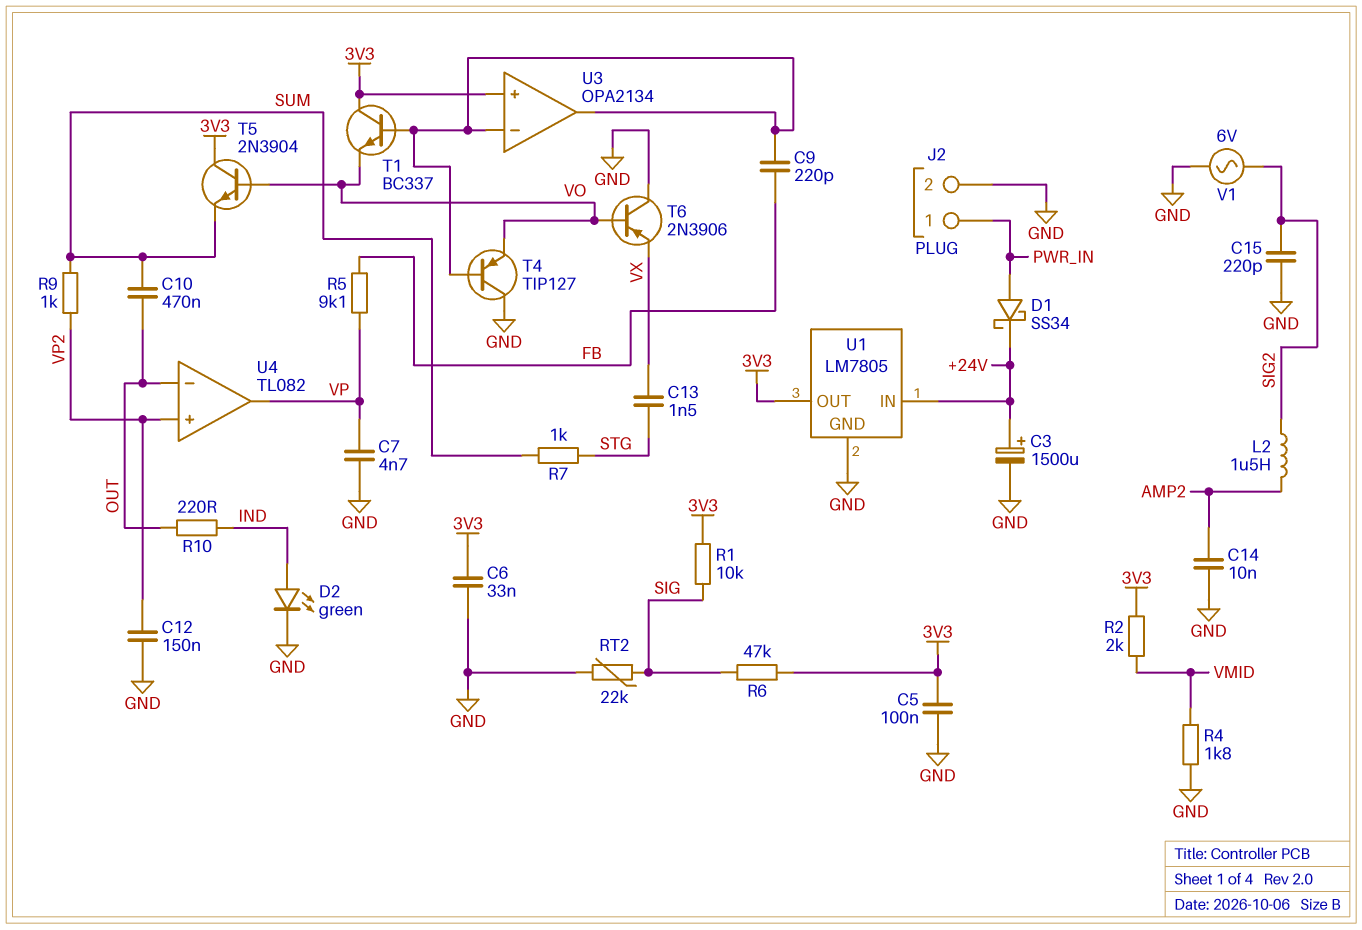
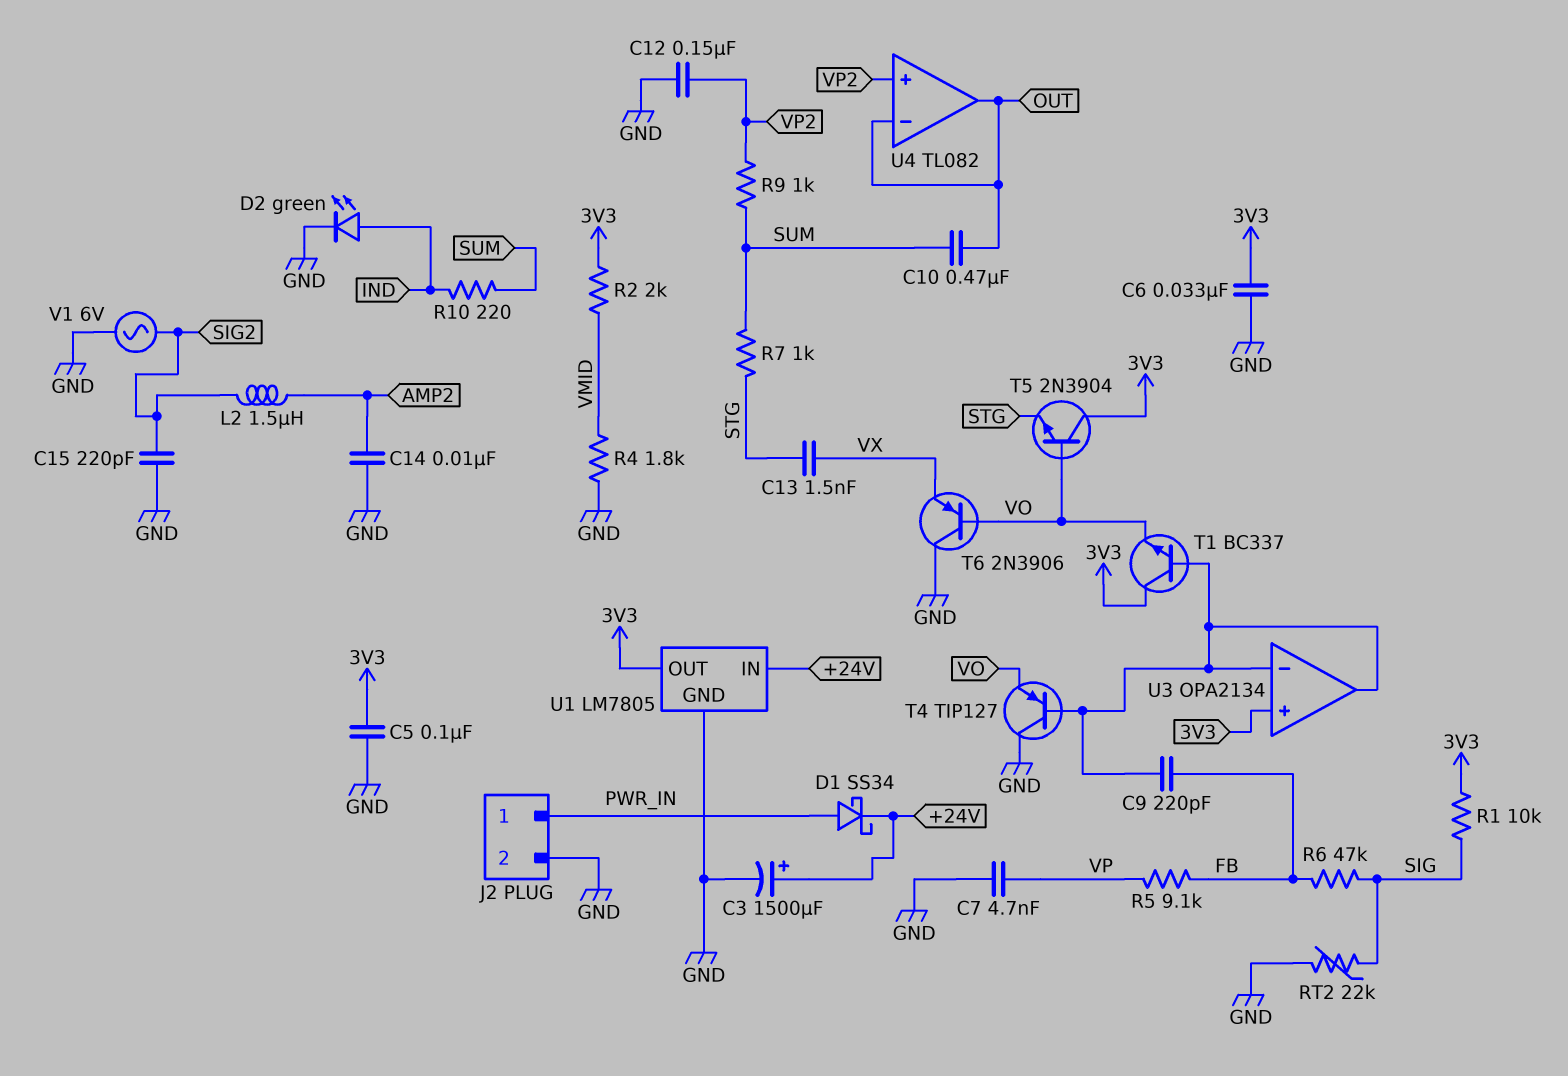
R6: 47k (3V3, SIG) -> 47k (FB, SIG)
R10: 220 (IND, OUT) -> 220 (IND, SUM)
T5: NPN 2N3904 (B VO, C 3V3, E SUM) -> NPN 2N3904 (B VO, C 3V3, E STG)
U4 pin out: VP -> OUT

